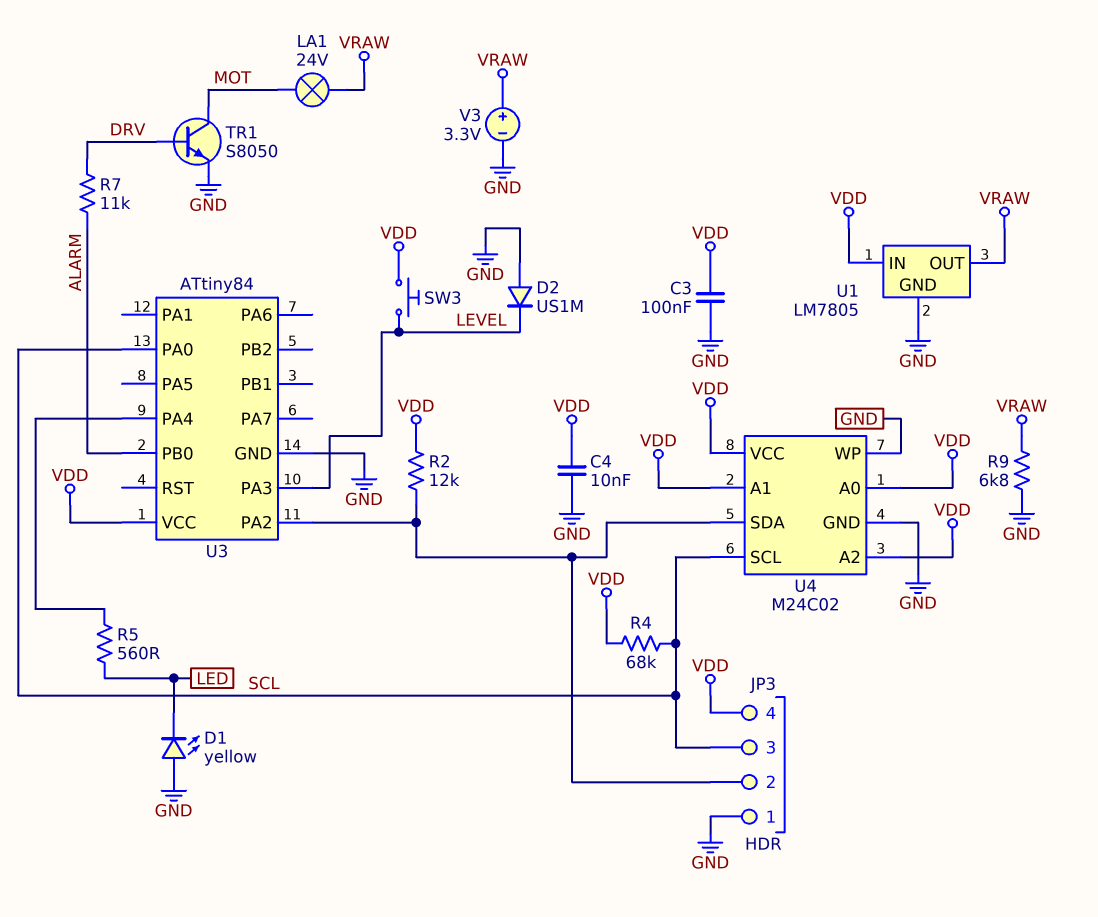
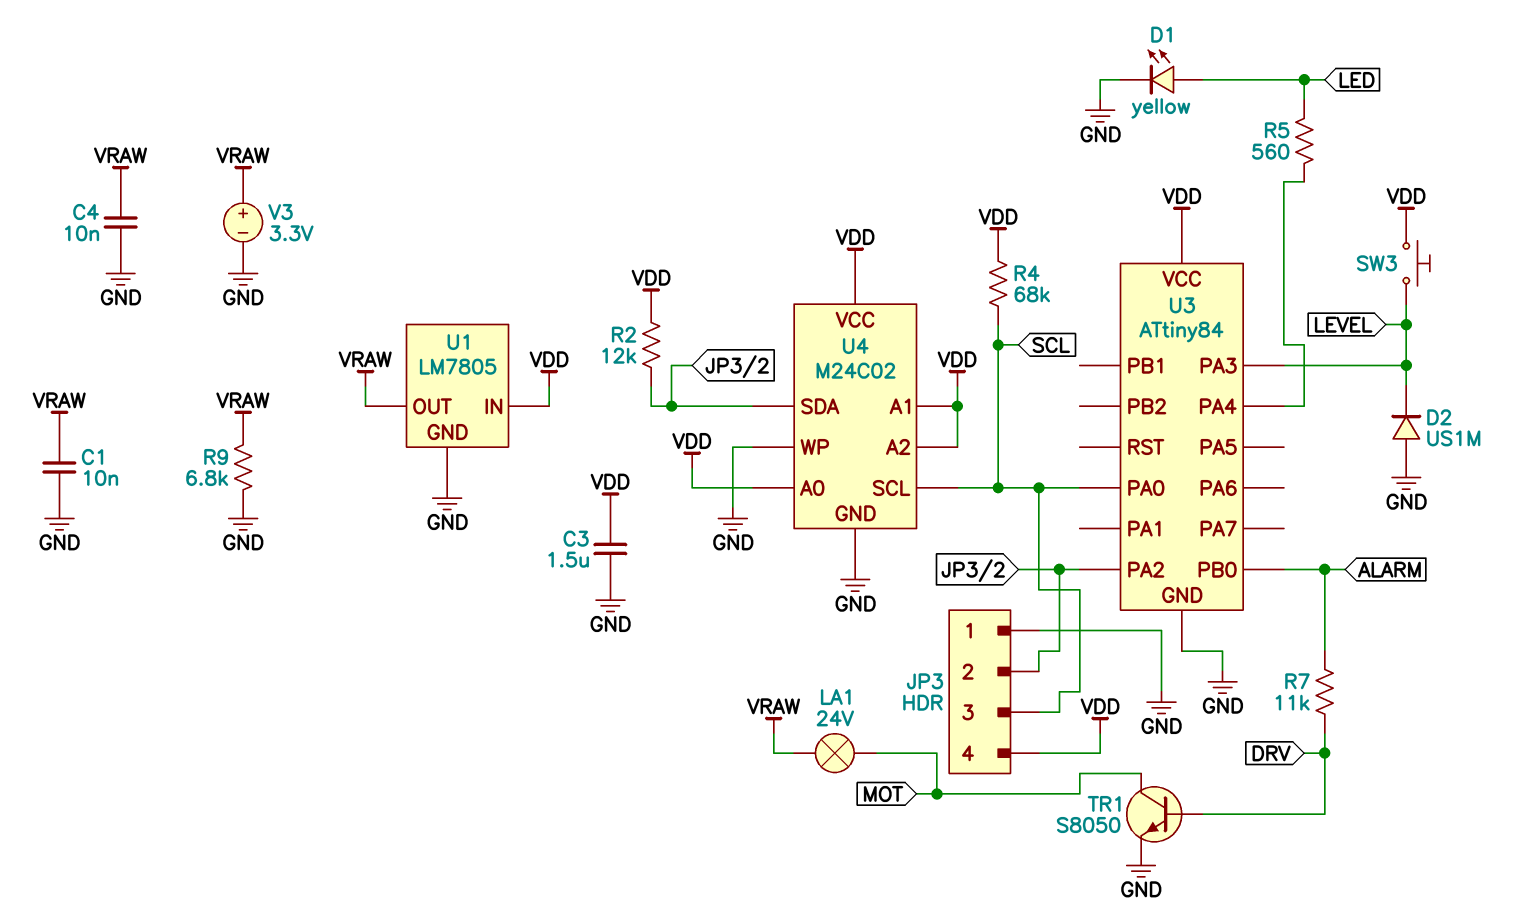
C1: none -> 10nF (GND, VRAW)
C3: 100nF (GND, VDD) -> 1.5uF (GND, VDD)
C4: 10nF (GND, VDD) -> 10nF (GND, VRAW)
D1: LED yellow (A GND, K LED) -> LED yellow (A LED, K GND)

